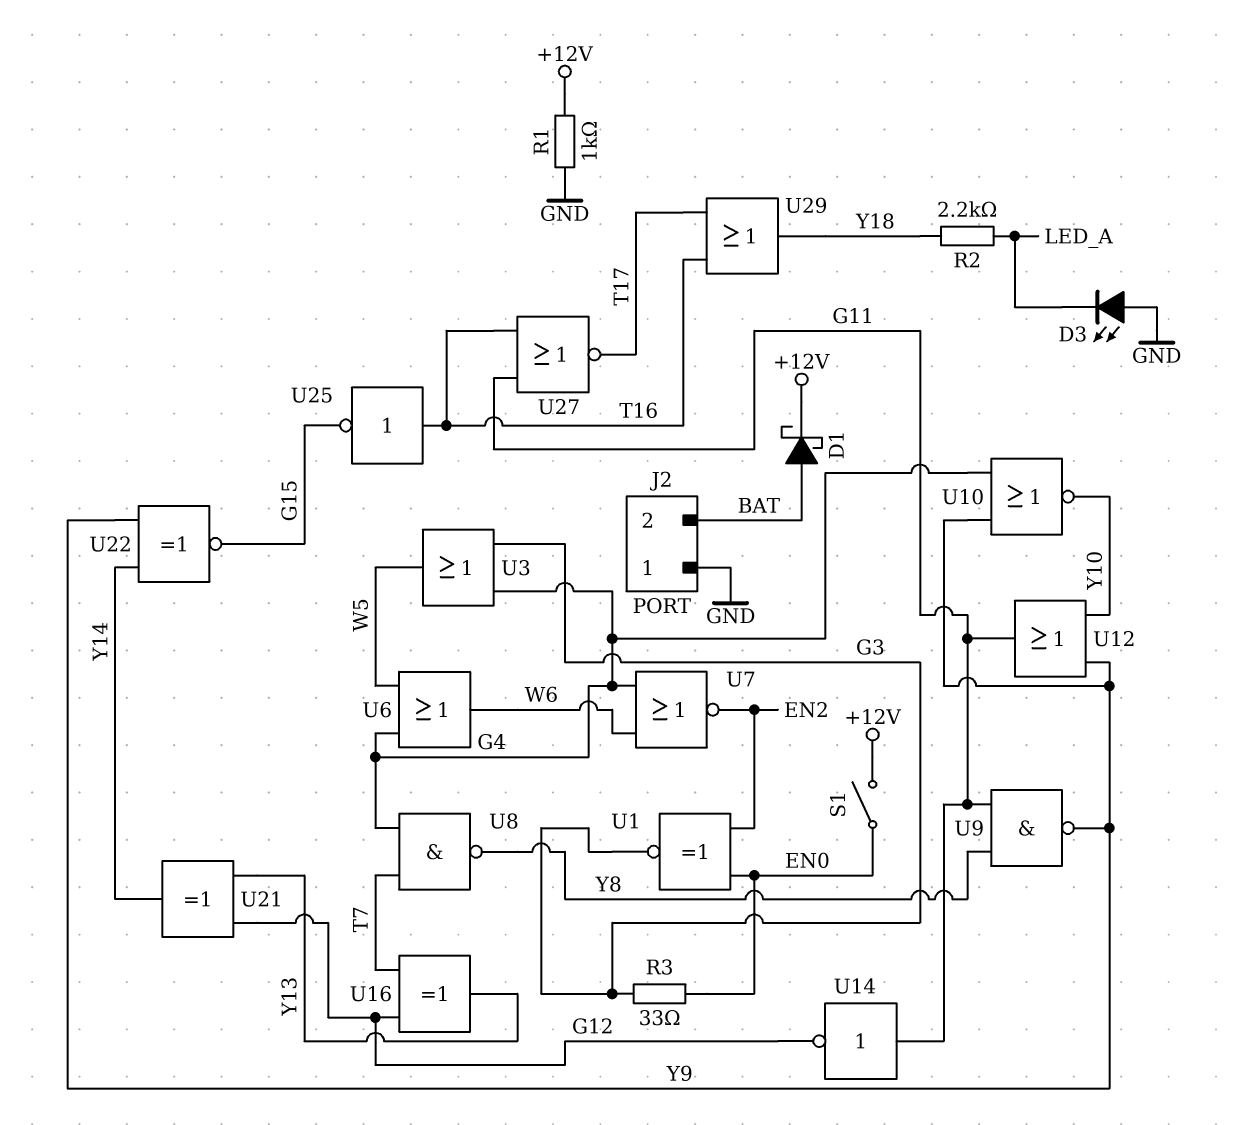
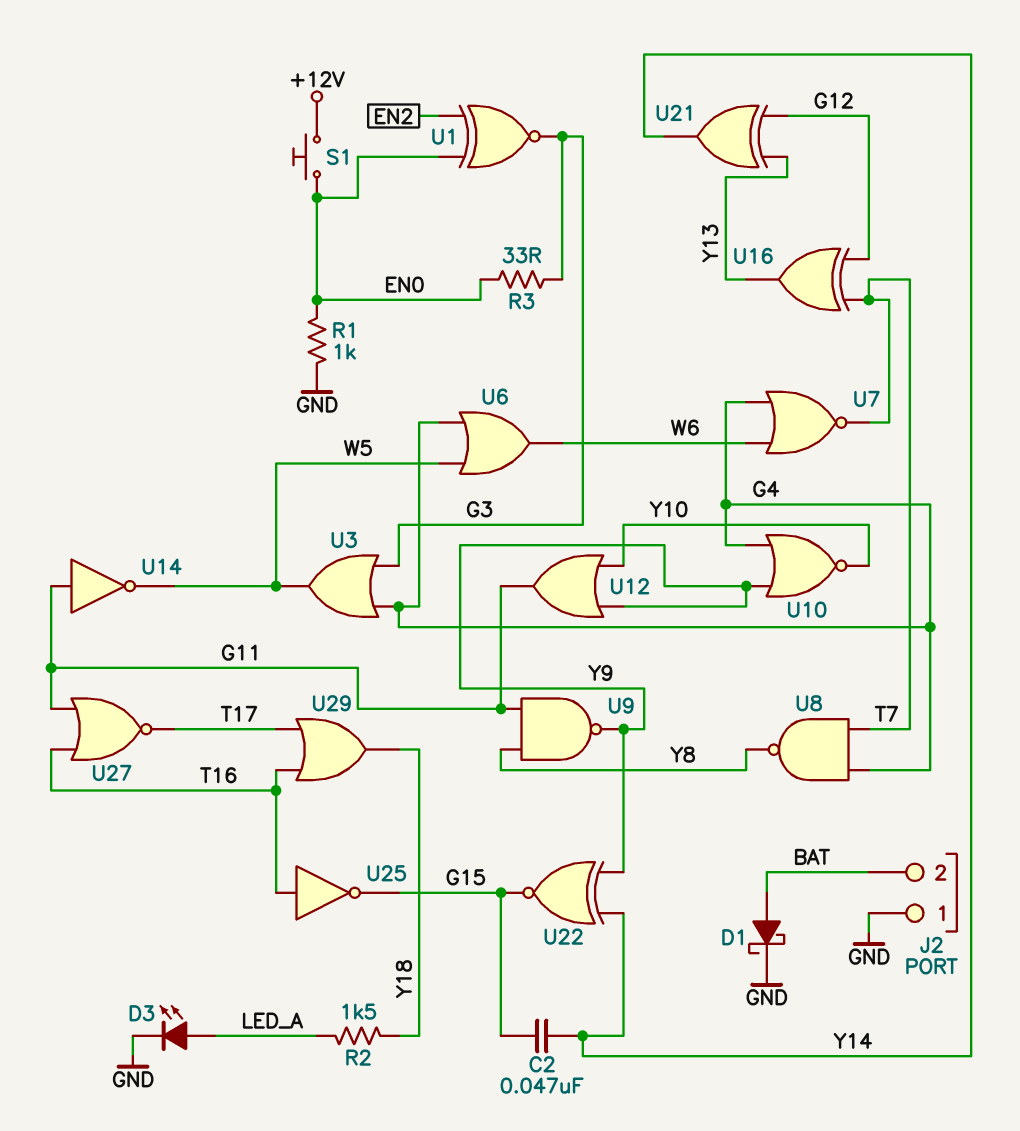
C2: none -> 47nF (G15, Y14)
D1: schottky (A BAT, K +12V) -> schottky (A BAT, K GND)
D3: LED (A GND, K LED_A) -> LED (A LED_A, K GND)
R1: 1k (+12V, GND) -> 1k (EN0, GND)
R2: 2.2k (LED_A, Y18) -> 1.5k (LED_A, Y18)
S1: switch (+12V, EN0) -> button (+12V, EN0)
U7: NOR (in G4, in W6, out EN2) -> NOR (in G4, in W6, out T7)
U14: NOT (in G11, out G12) -> NOT (in G11, out W5)

